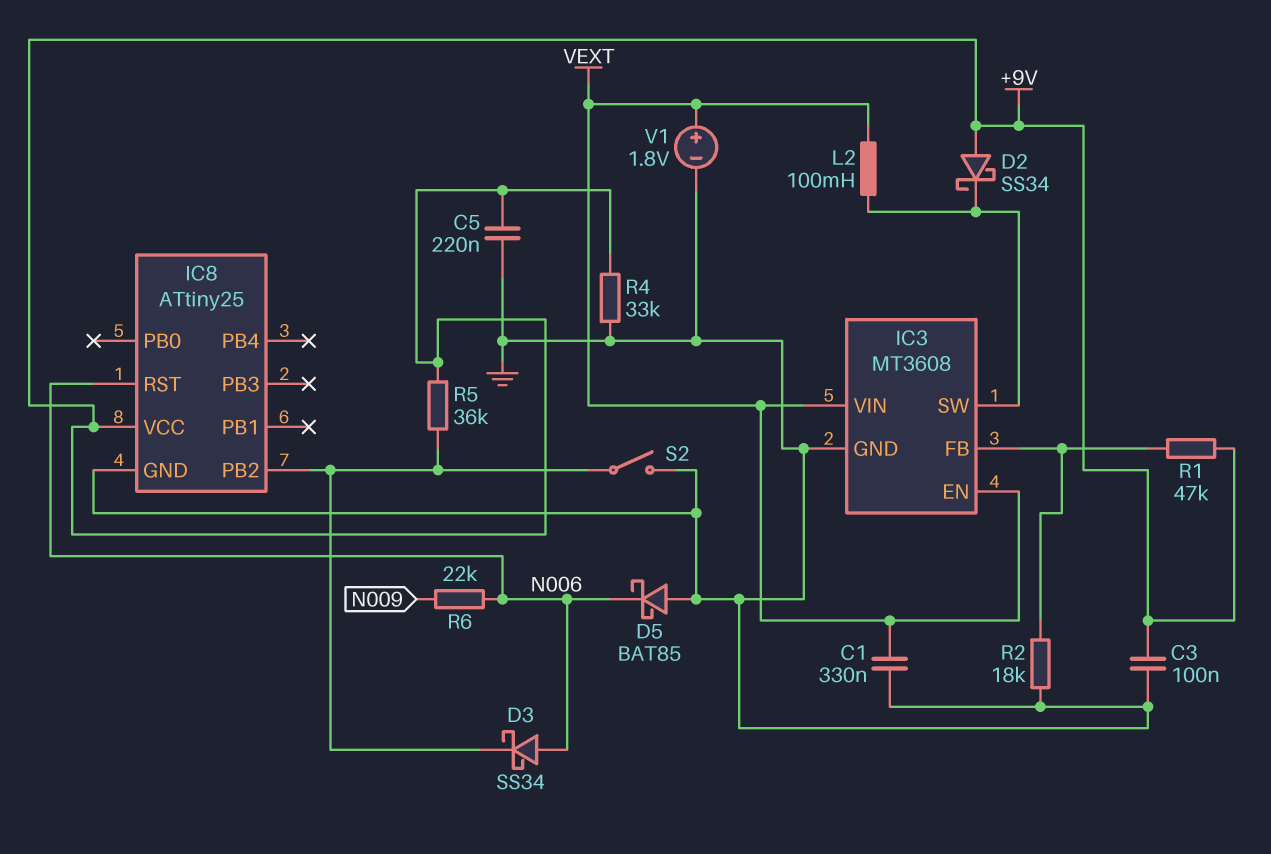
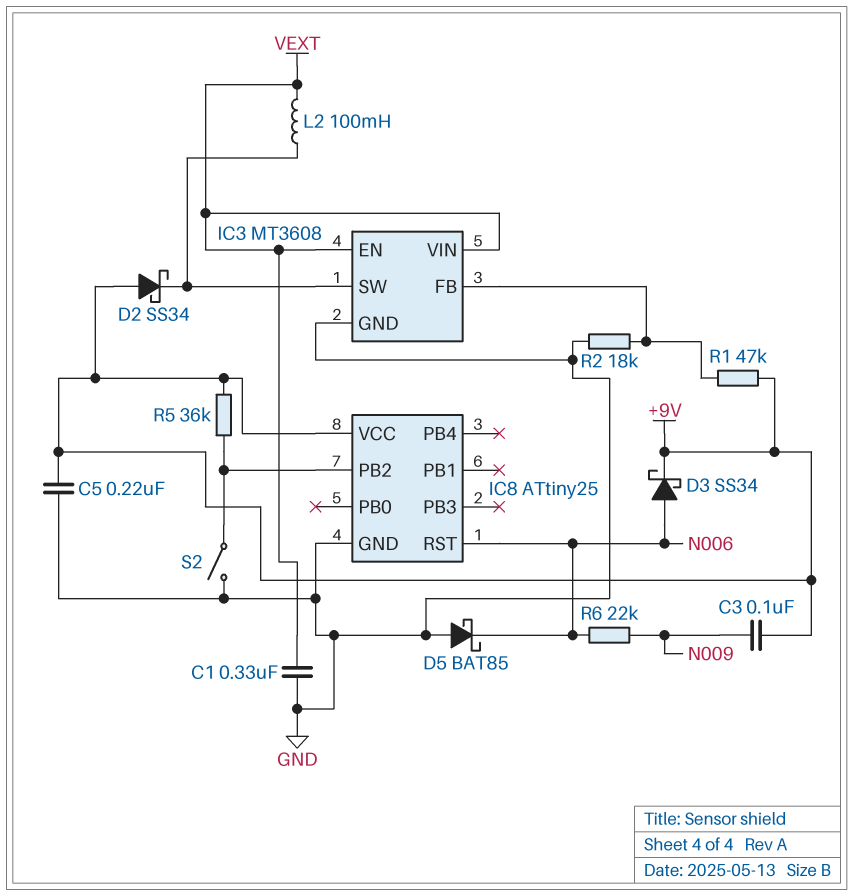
C3: 100nF (+9V, GND) -> 100nF (+9V, N009)
D3: schottky SS34 (A N006, K IC8/PB2) -> schottky SS34 (A N006, K +9V)
R4: 33k (+9V, GND) -> none
V1: 1.8V (plus VEXT, minus GND) -> none

